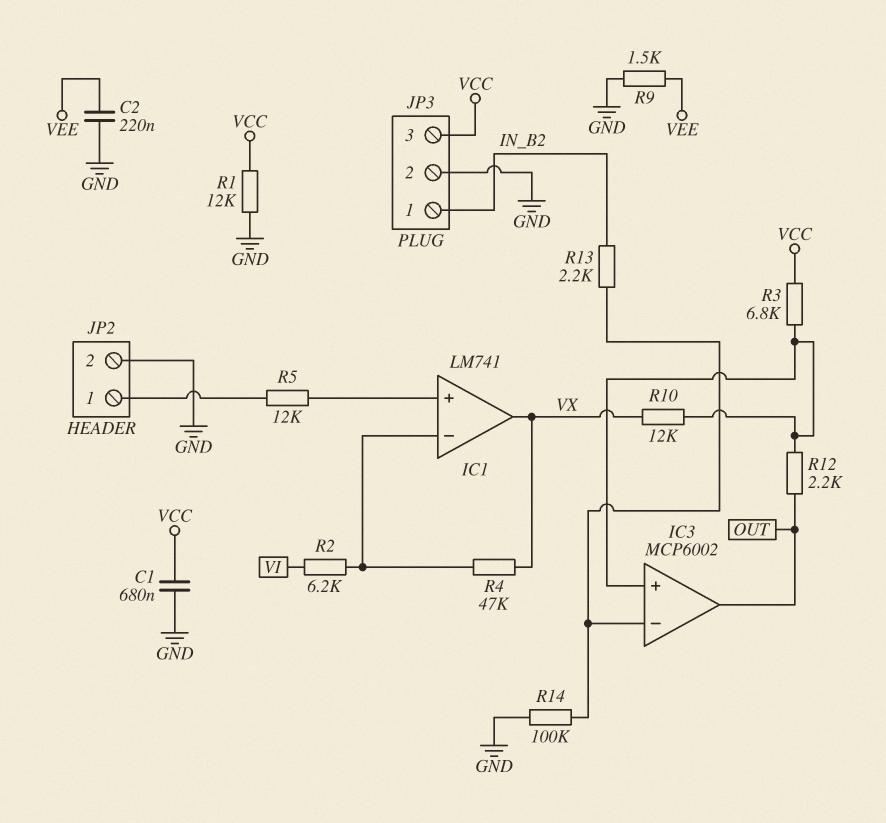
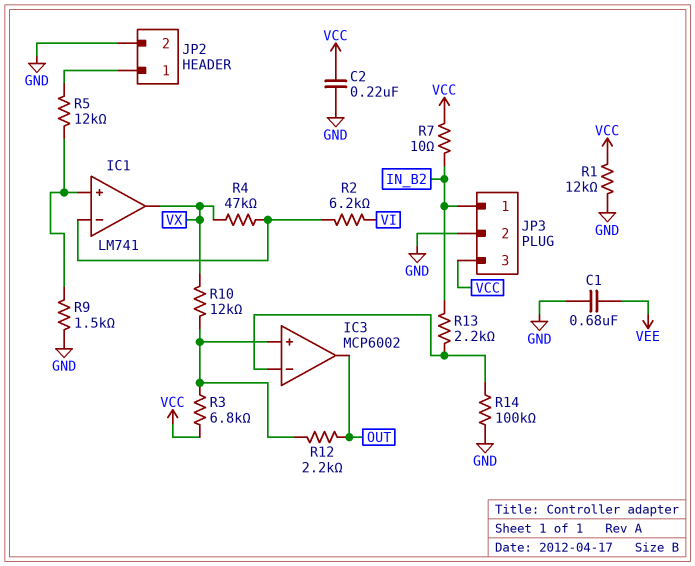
C1: 680nF (GND, VCC) -> 680nF (GND, VEE)
C2: 220nF (GND, VEE) -> 220nF (GND, VCC)
R7: none -> 10 (IN_B2, VCC)
R9: 1.5k (GND, VEE) -> 1.5k (GND, IC1/in+)

